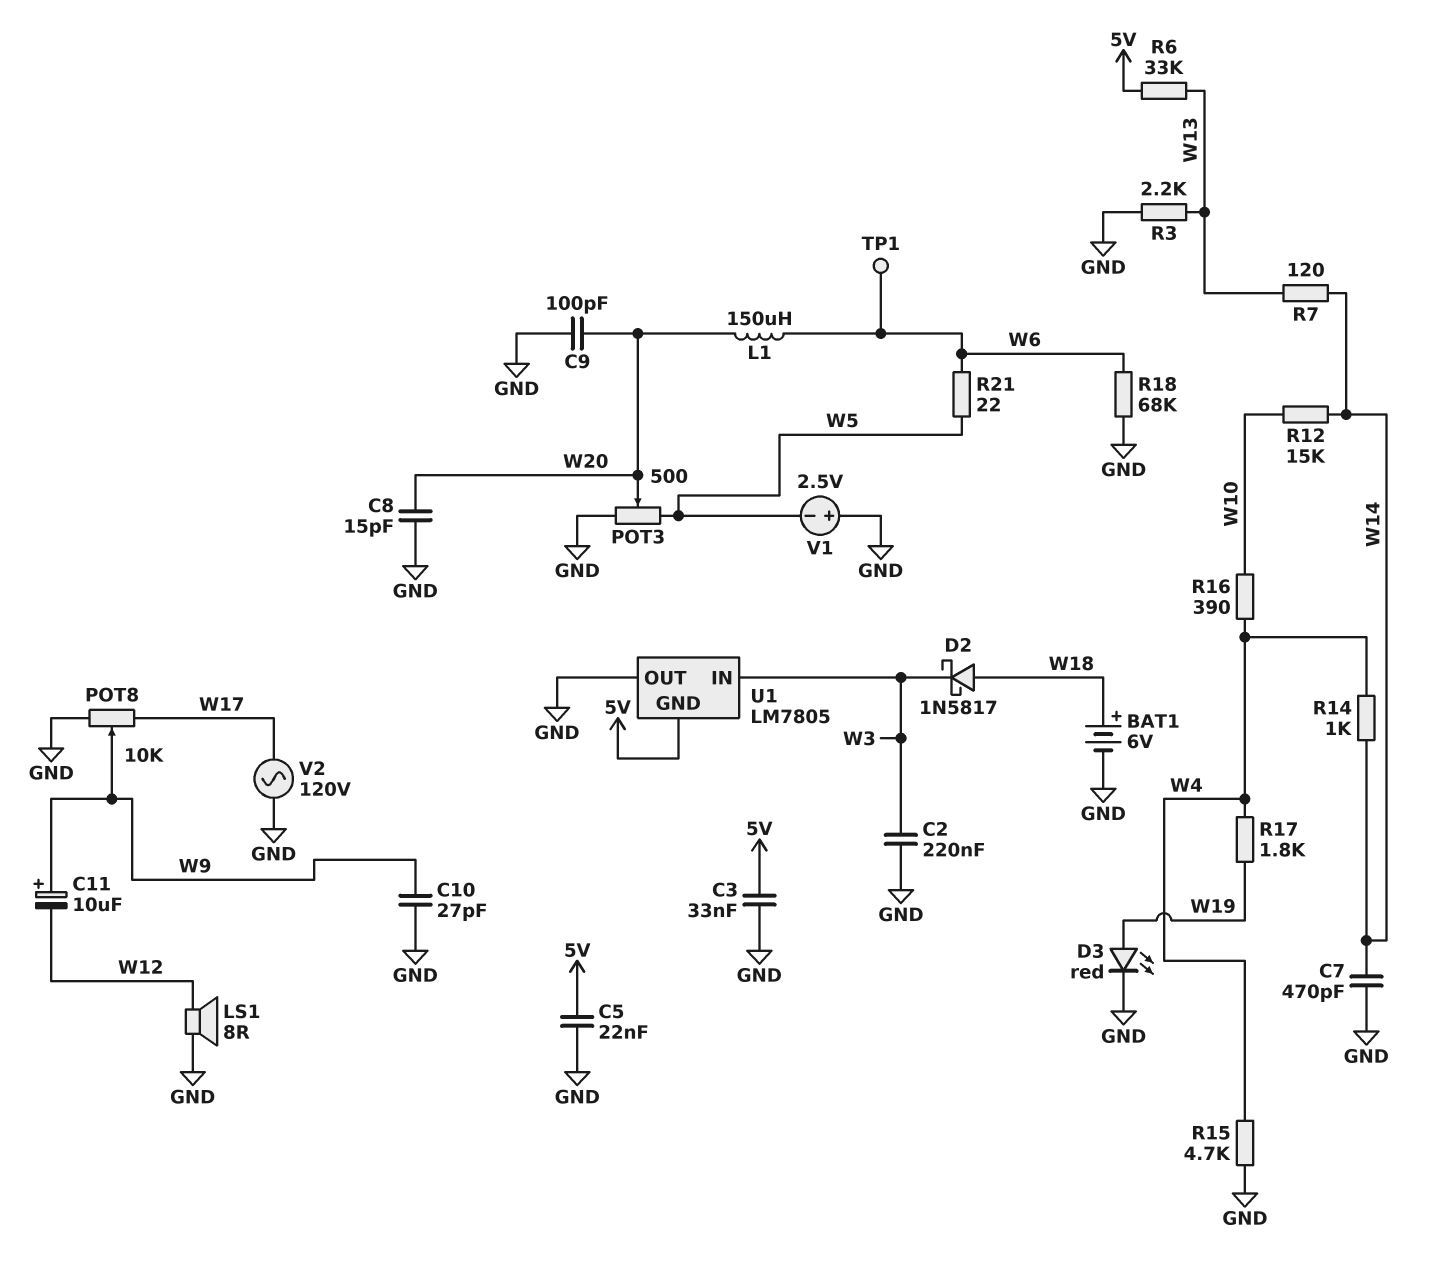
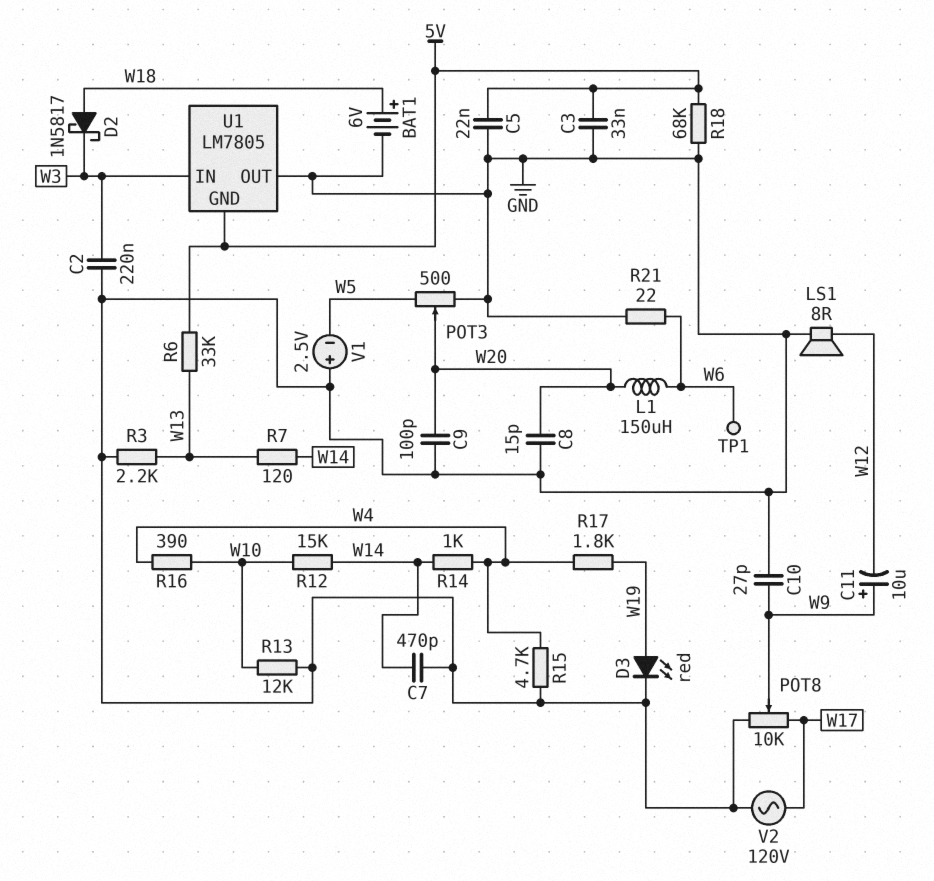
R13: none -> 12k (GND, W10)
R18: 68k (GND, W6) -> 68k (5V, GND)
R21: 22 (W5, W6) -> 22 (GND, W6)

